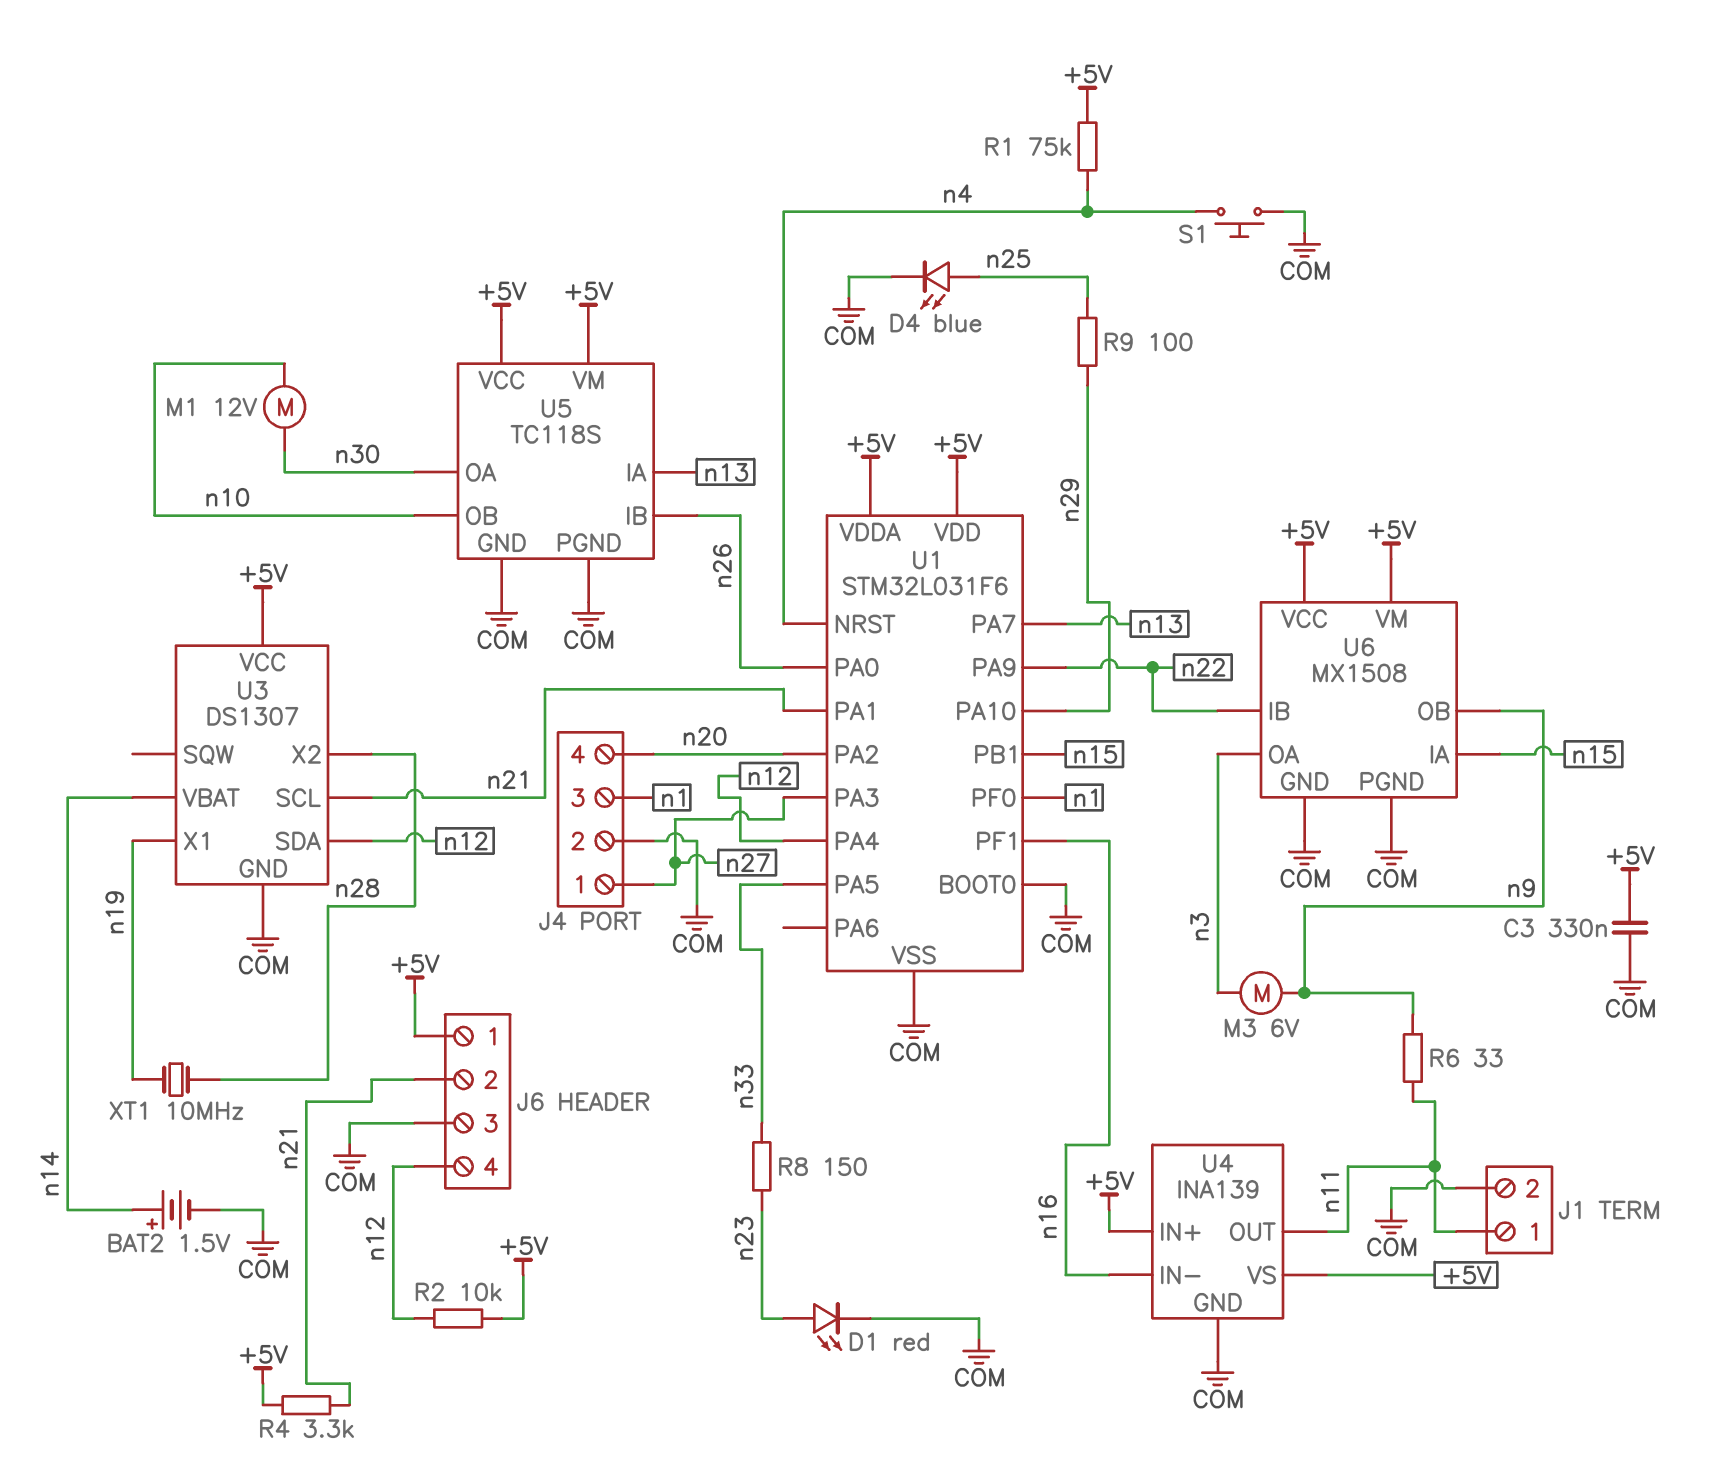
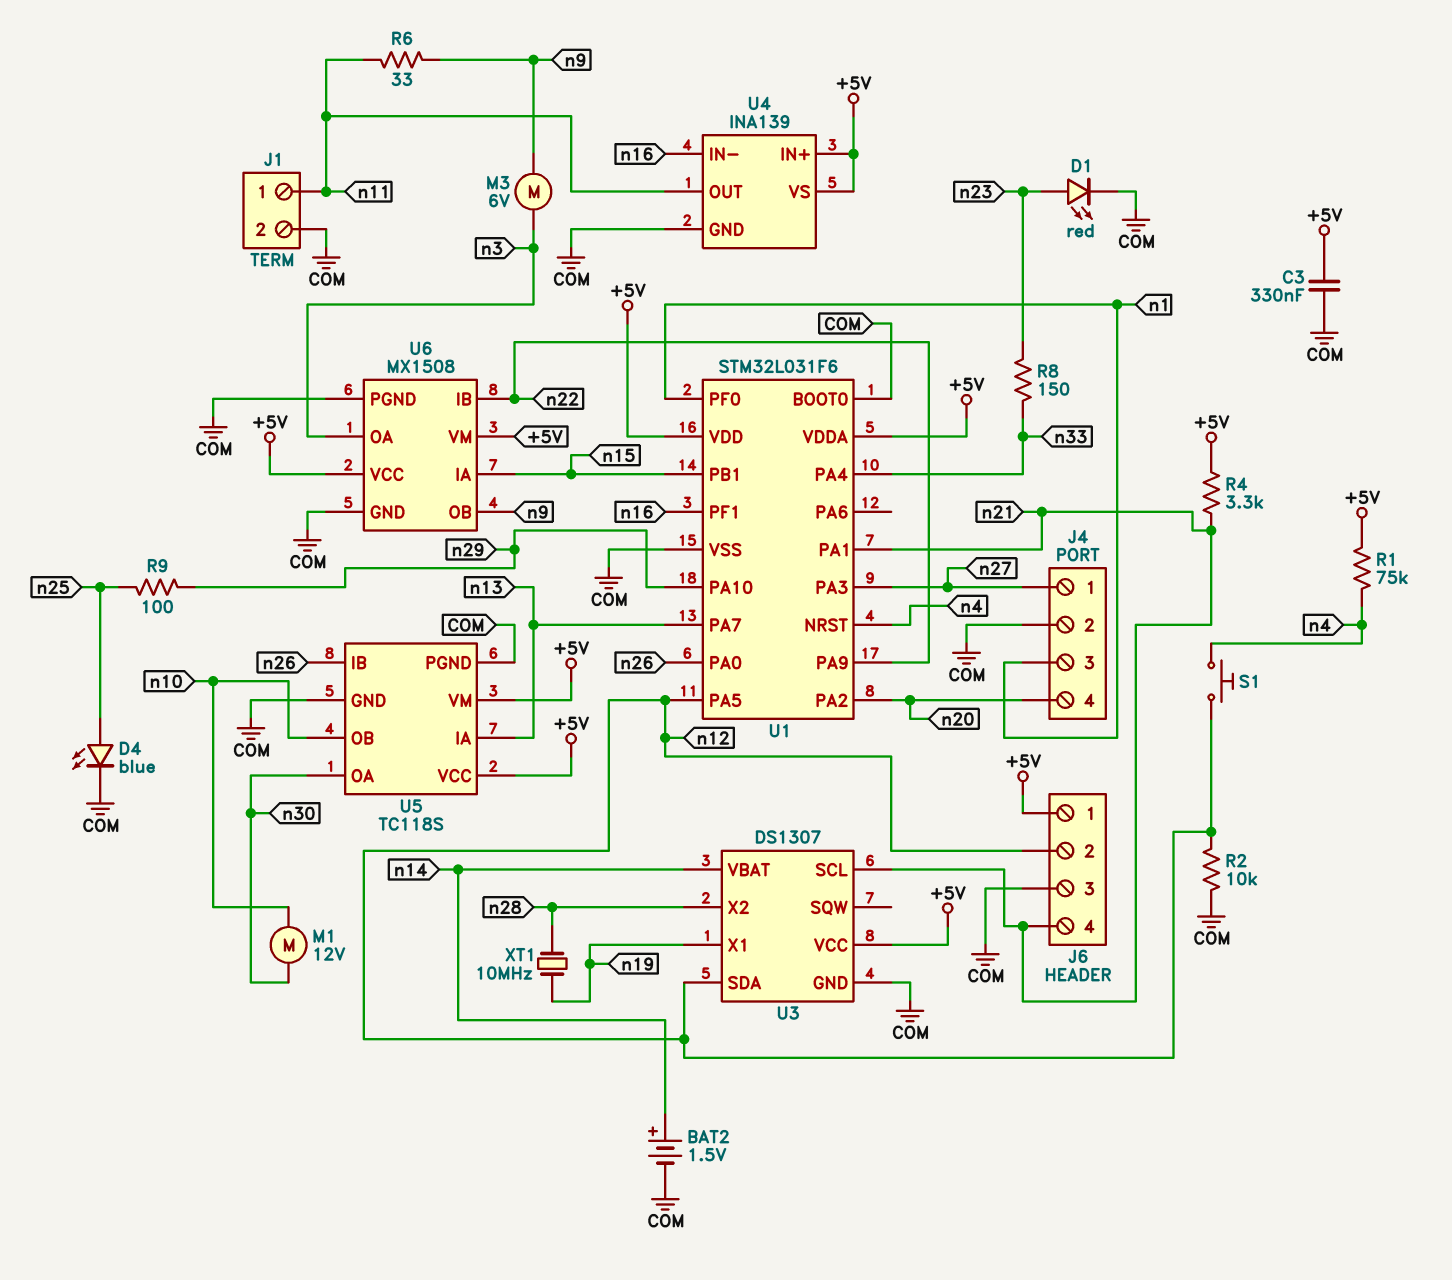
J6 pin 2: n21 -> n12
J6 pin 4: n12 -> n21
R2: 10k (+5V, n12) -> 10k (COM, n12)
S1: button (COM, n4) -> button (n4, n12)
U1 pin PA4: n12 -> n33
U1 pin PA5: n33 -> n12

